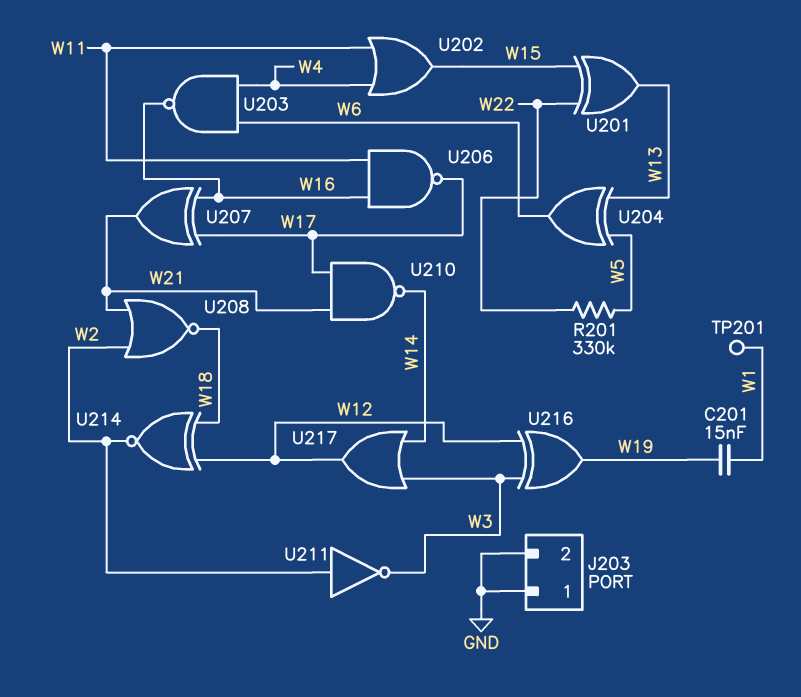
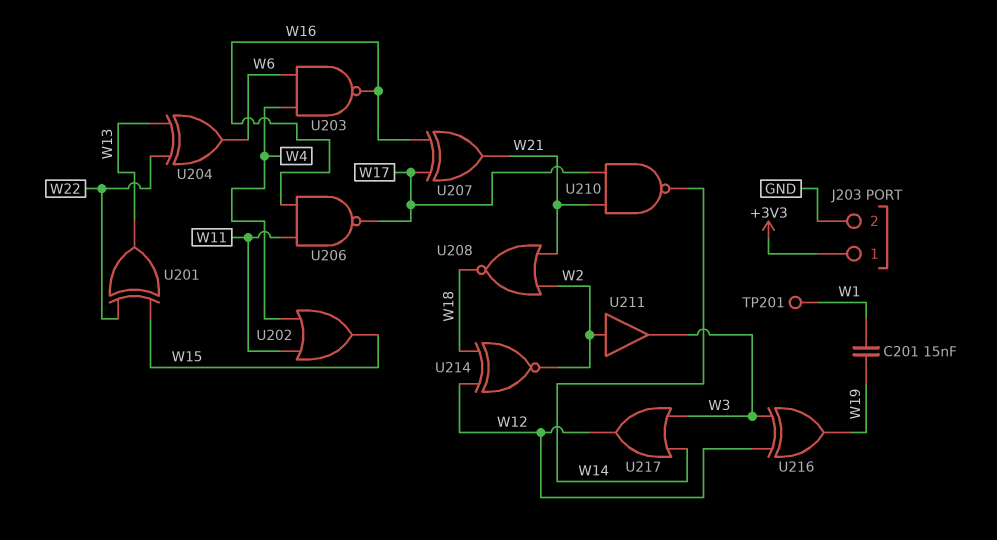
J203 pin 1: GND -> +3V3
R201: 330k (W5, W22) -> none
U204: XOR (in W5, in W13, out W6) -> XOR (in W13, in W22, out W6)
U211: NOT (in W2, out W3) -> buffer (in W2, out W3)

